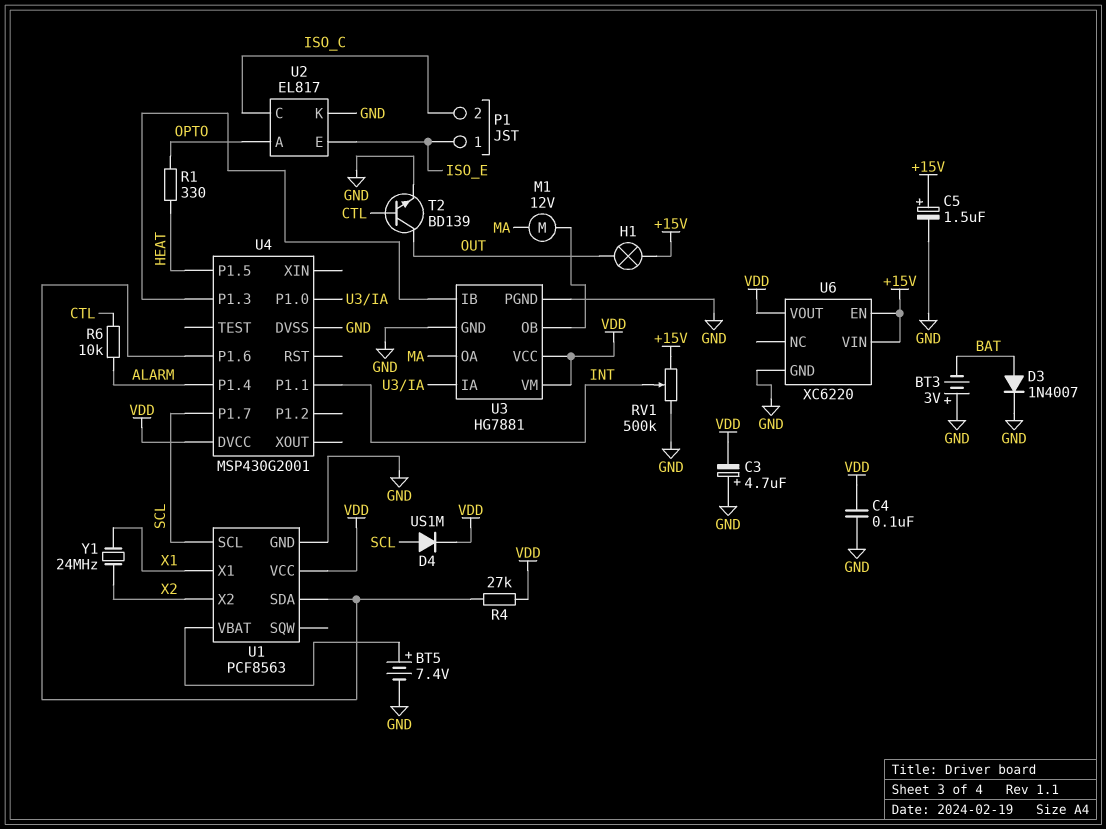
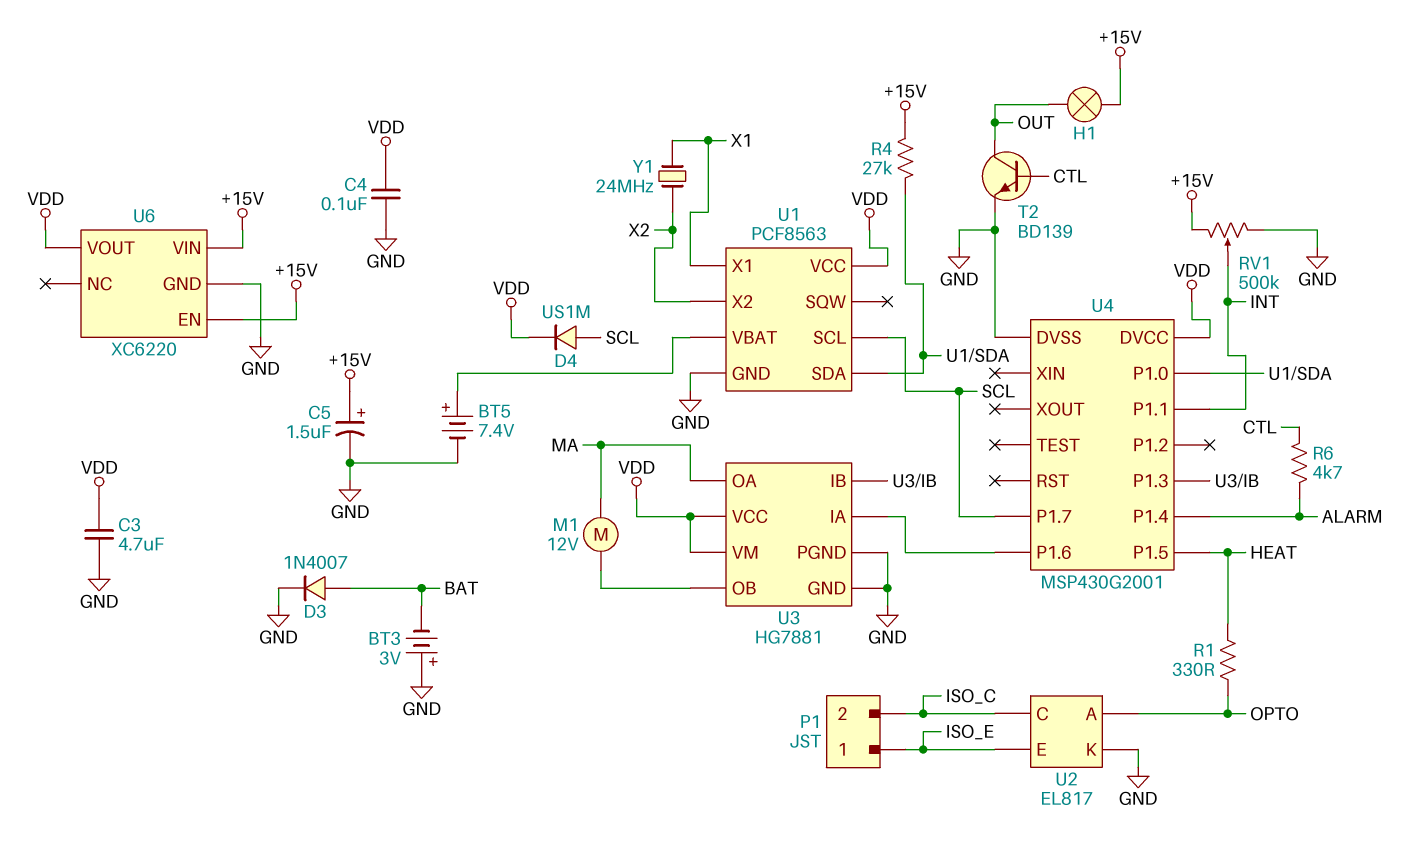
C3: 4.7uF (plus GND, minus VDD) -> 4.7uF (GND, VDD)
R4: 27k (U1/SDA, VDD) -> 27k (+15V, U1/SDA)
R6: 10k (ALARM, CTL) -> 4.7k (ALARM, CTL)
U4 pin P1.0: U3/IA -> U1/SDA
U4 pin P1.6: U1/SDA -> U3/IA

